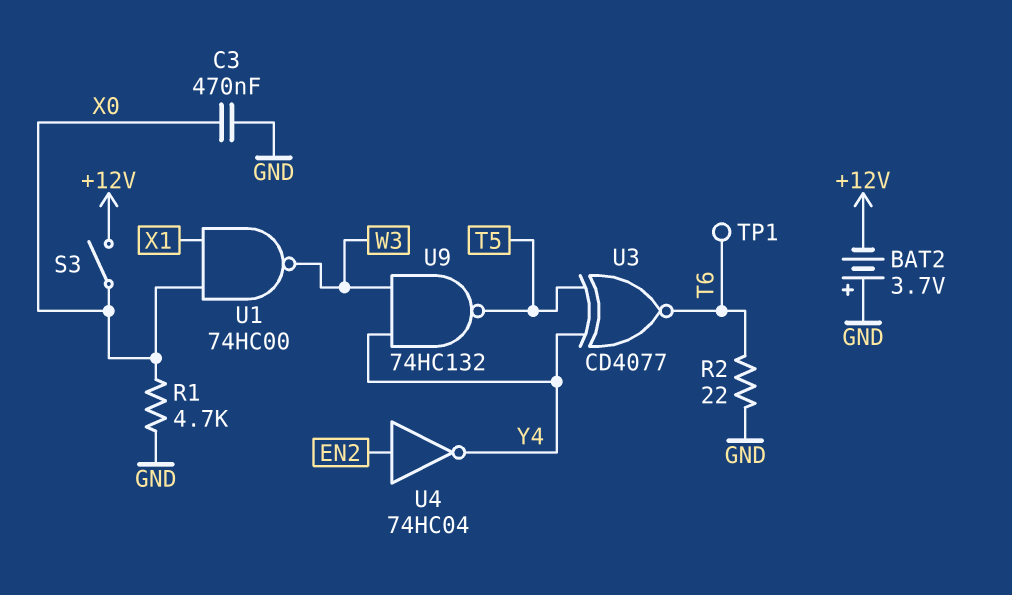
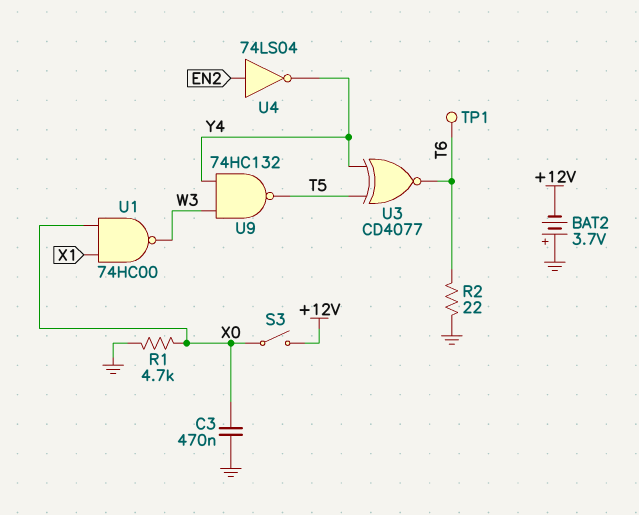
U4: NOT 74HC04 (in EN2, out Y4) -> NOT 74LS04 (in EN2, out Y4)

